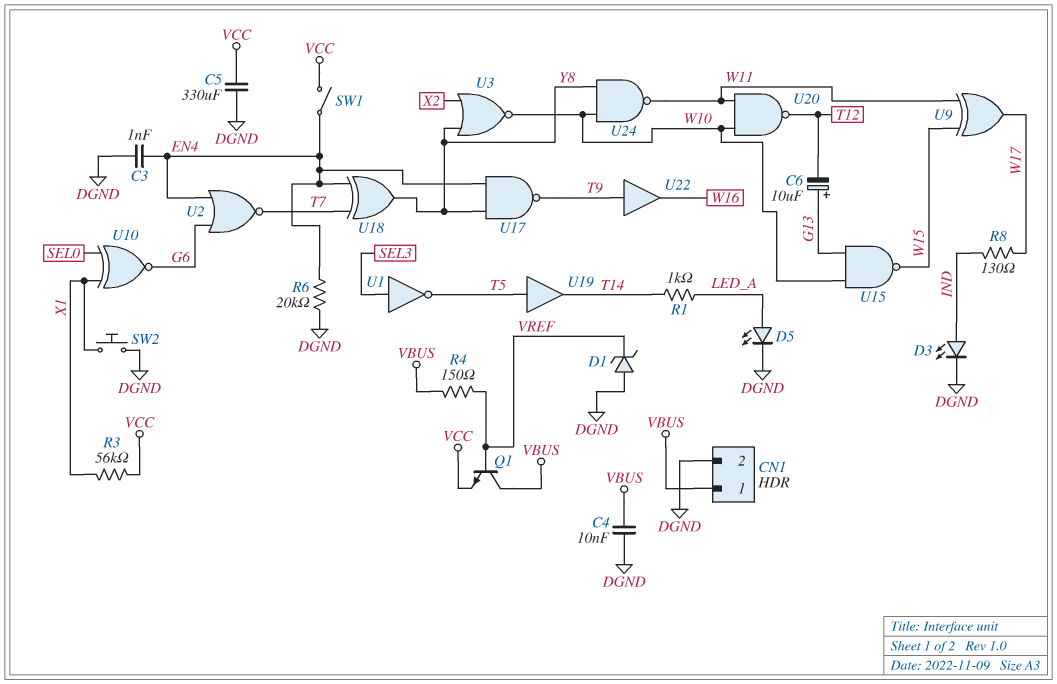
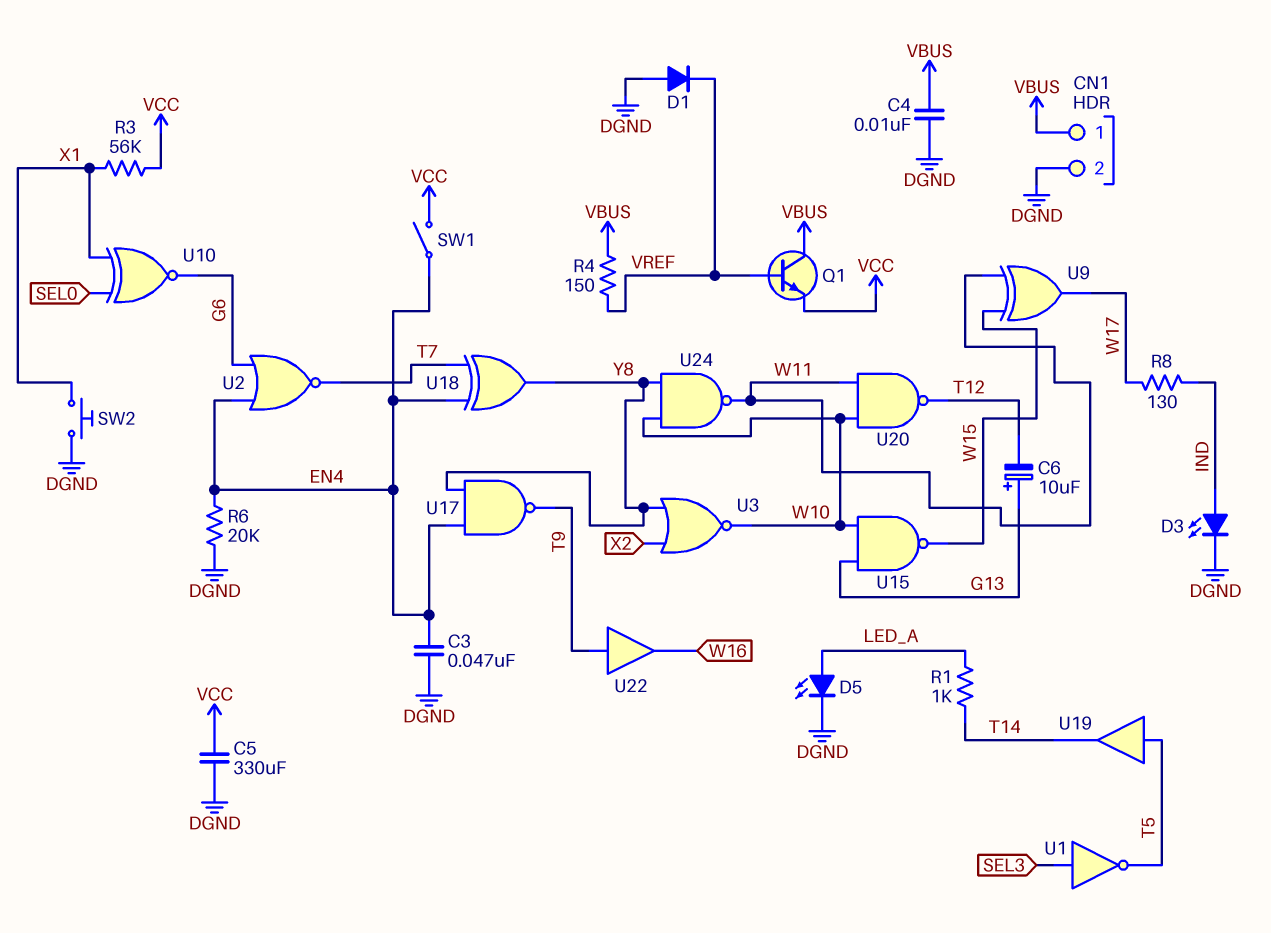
C3: 1nF (DGND, EN4) -> 47nF (DGND, EN4)
D1: zener (A DGND, K VREF) -> diode (A DGND, K VREF)

